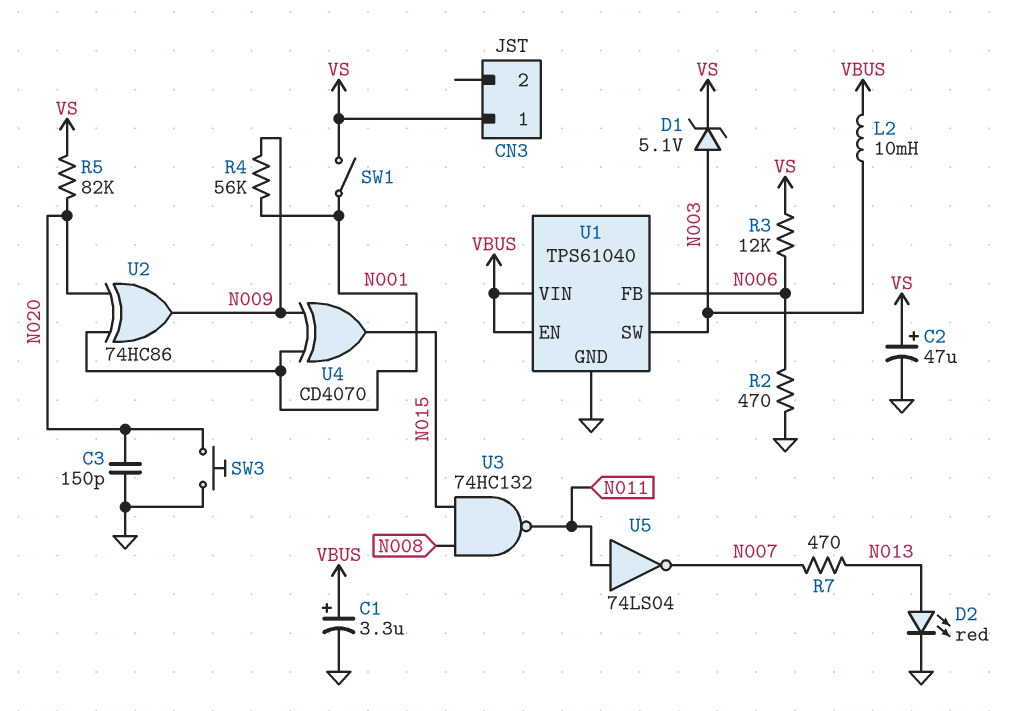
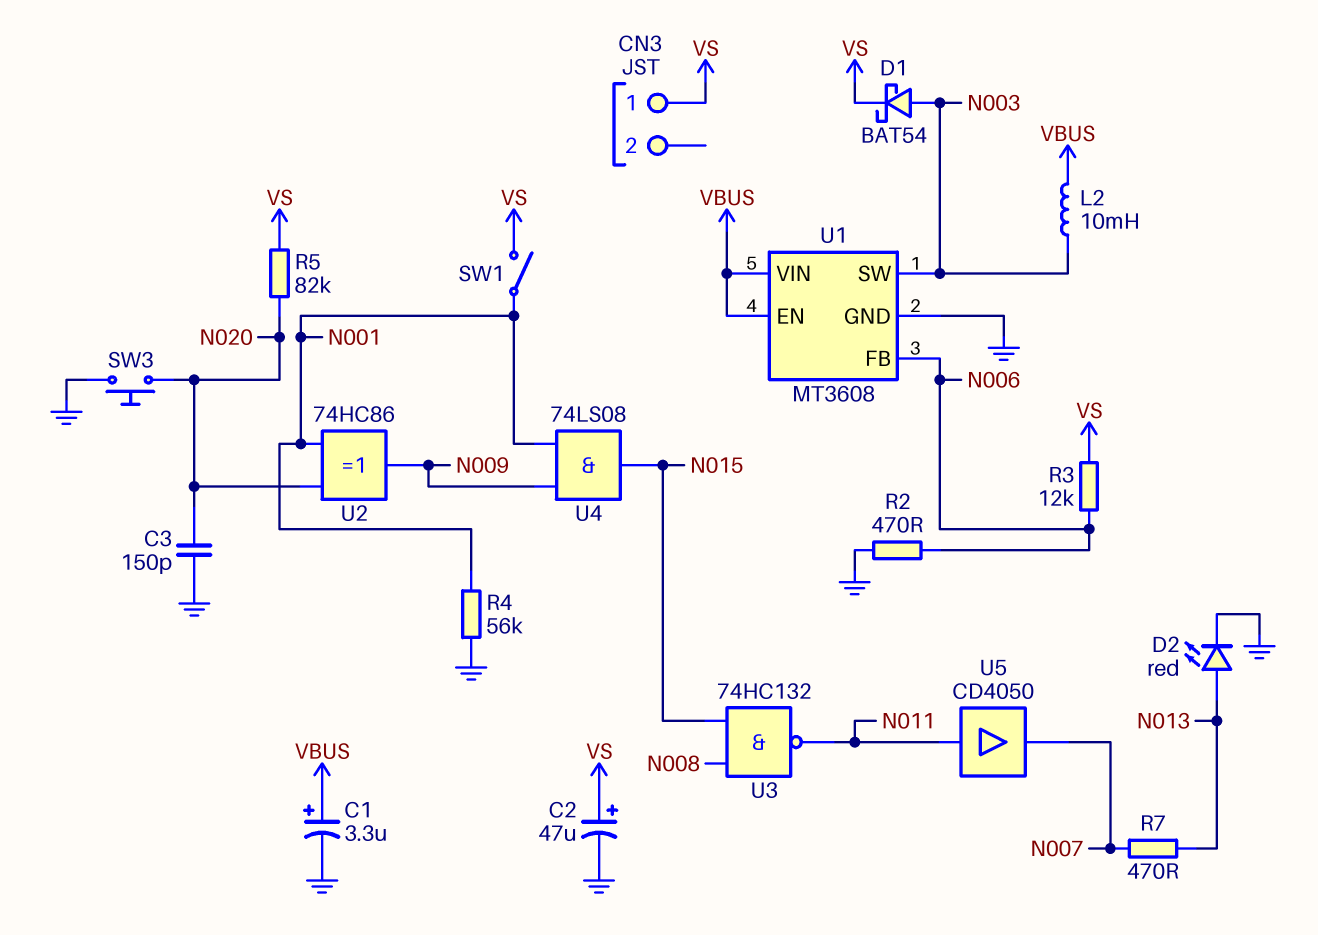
D1: zener 5.1V (A N003, K VS) -> schottky BAT54 (A N003, K VS)
R4: 56k (N001, N009) -> 56k (GND, N001)
U1: TPS61040 -> MT3608
U4: XOR CD4070 (in N001, in N009, out N015) -> AND 74LS08 (in N001, in N009, out N015)
U5: NOT 74LS04 (in N011, out N007) -> buffer CD4050 (in N011, out N007)

